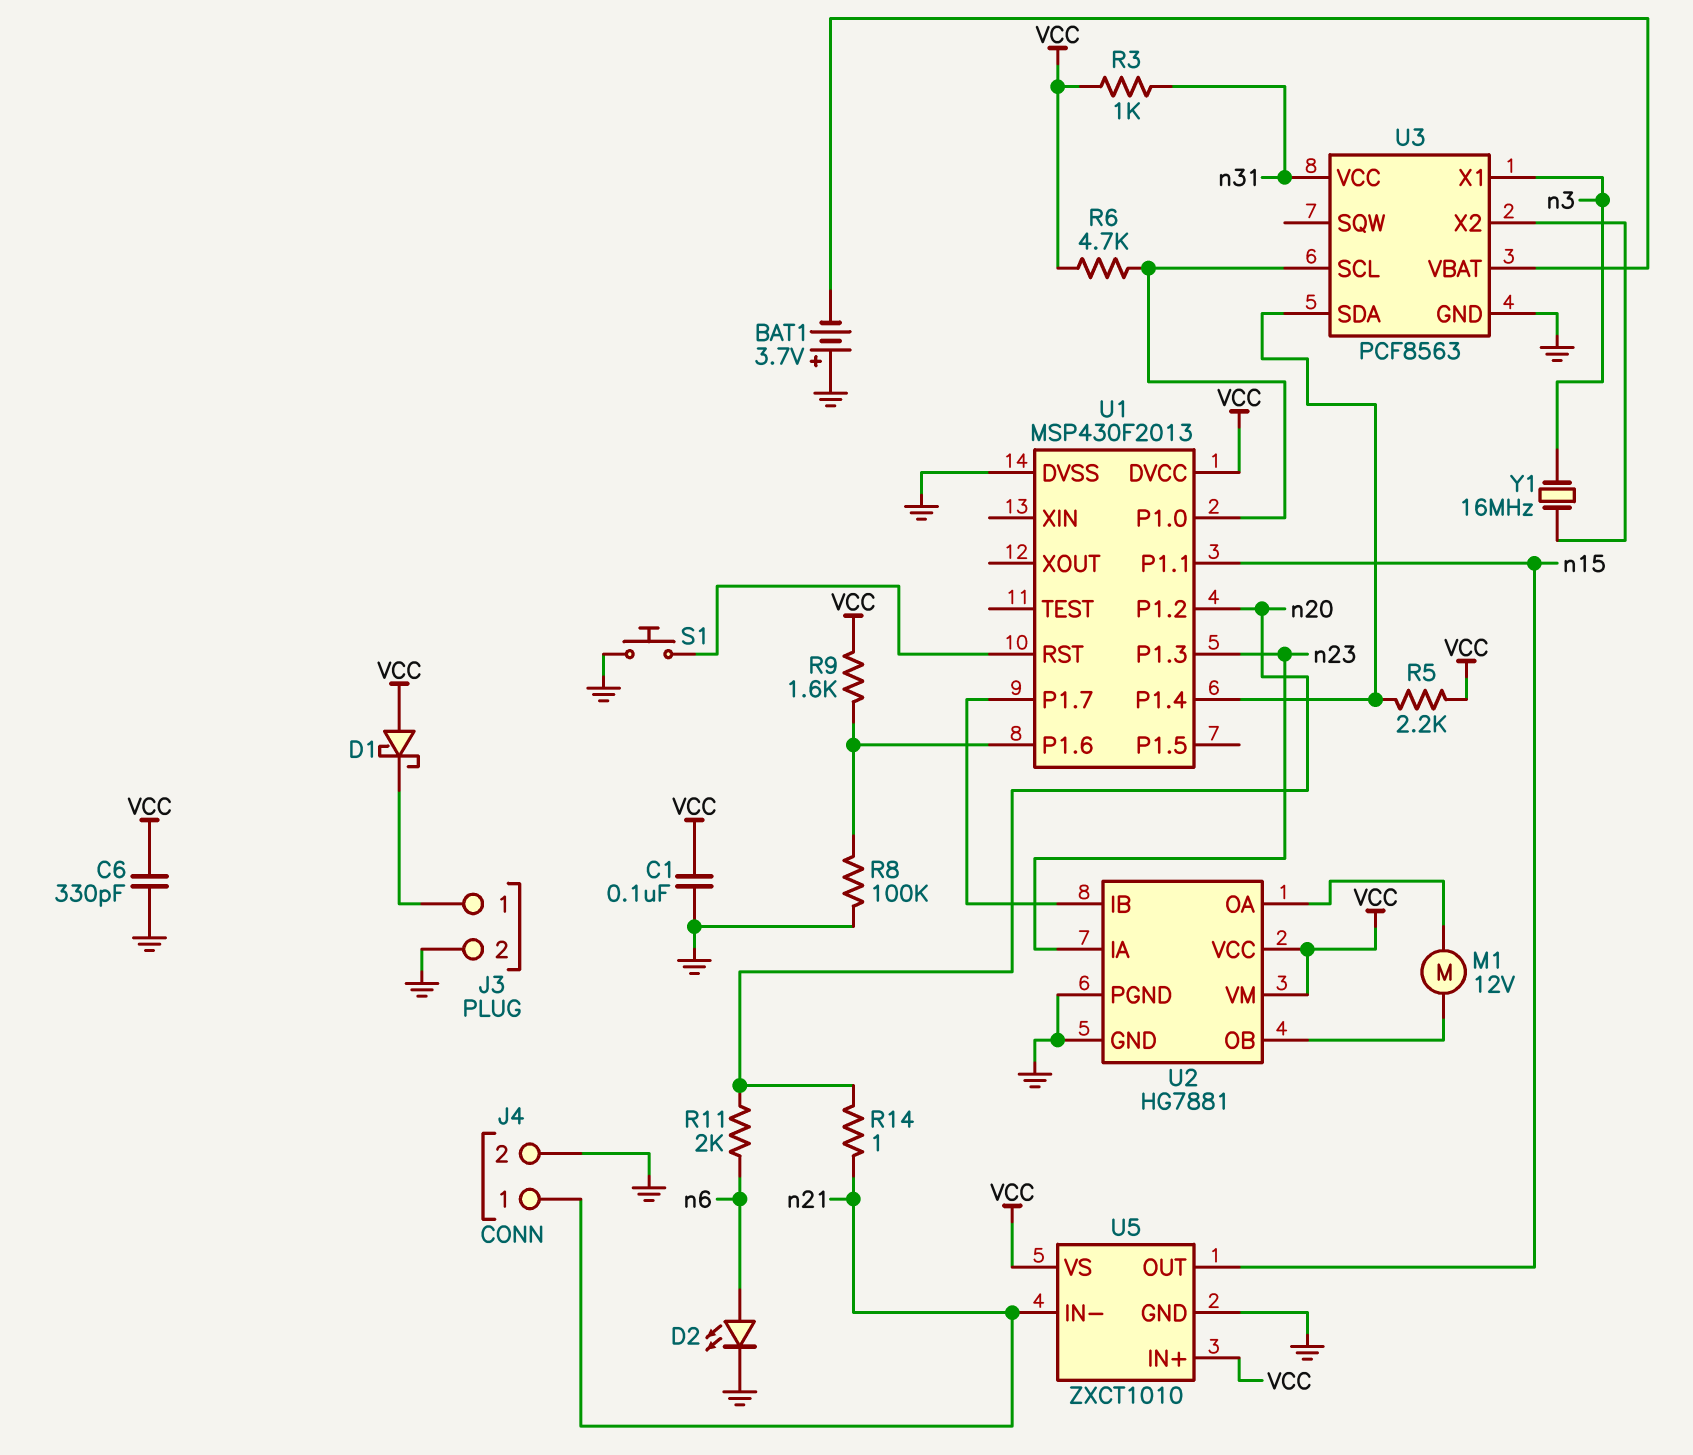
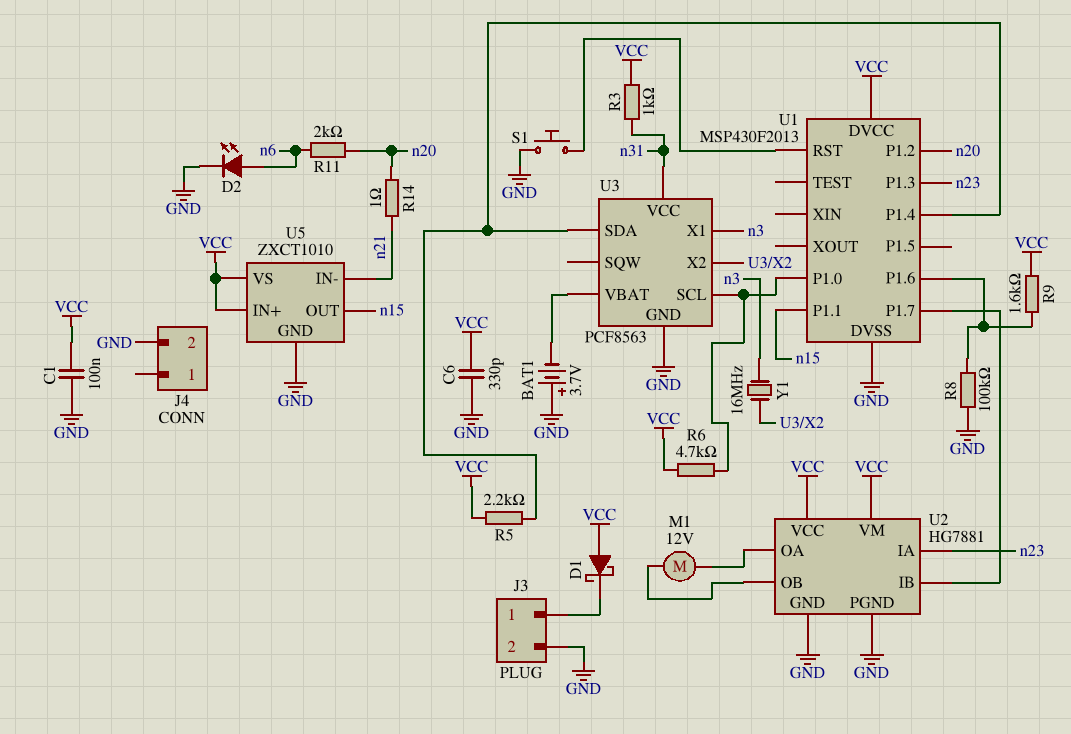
J4 pin 1: n21 -> none

